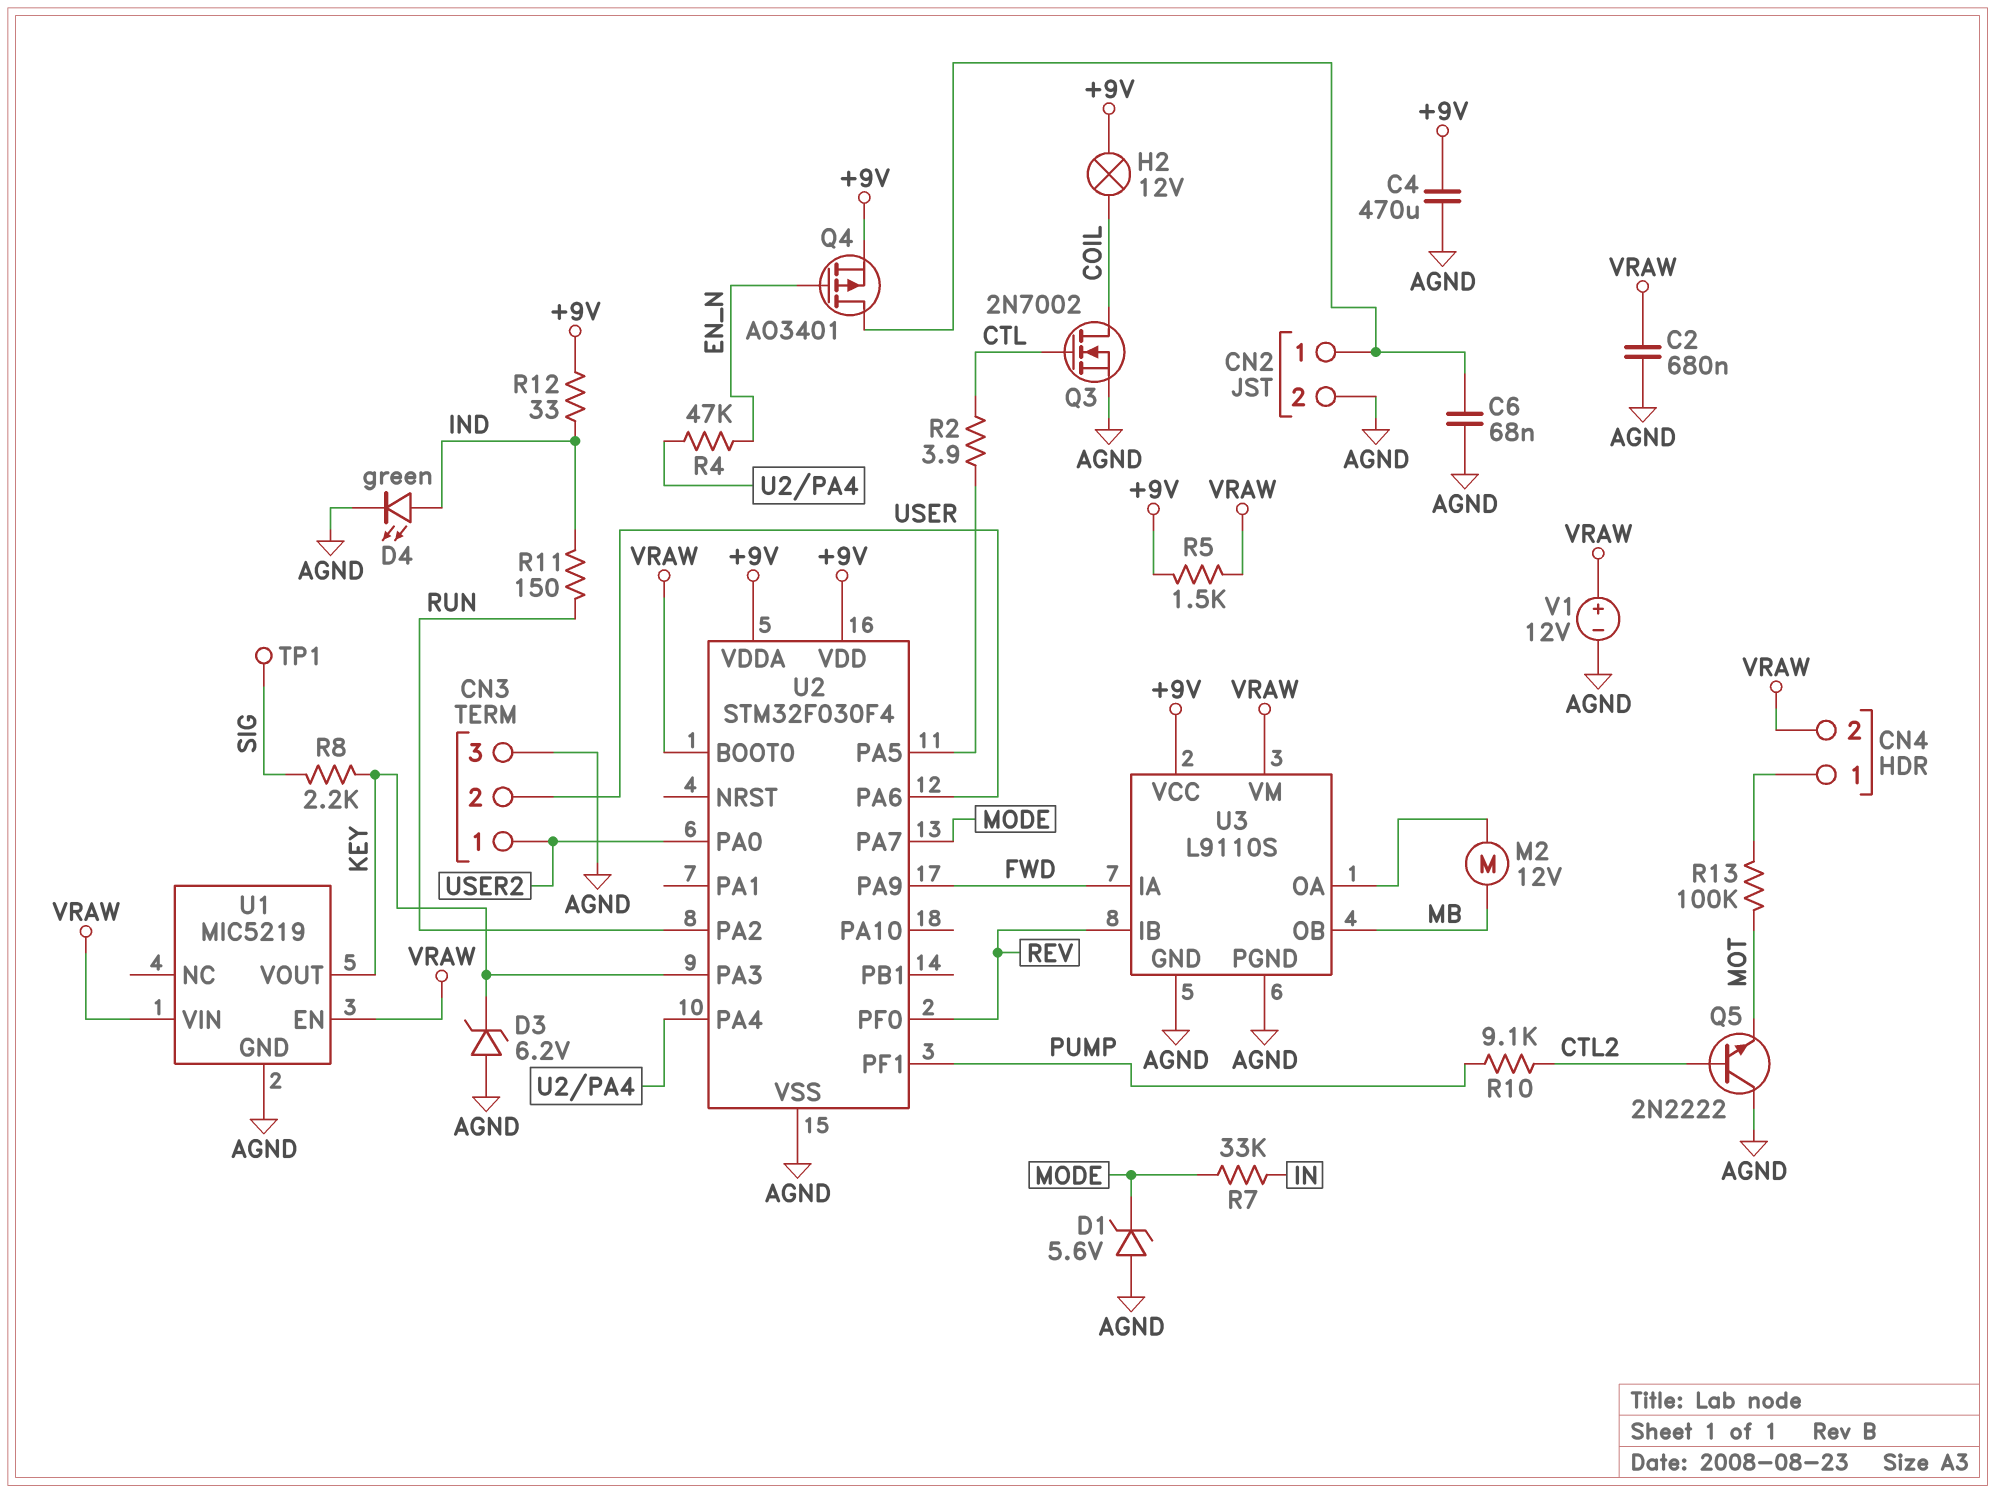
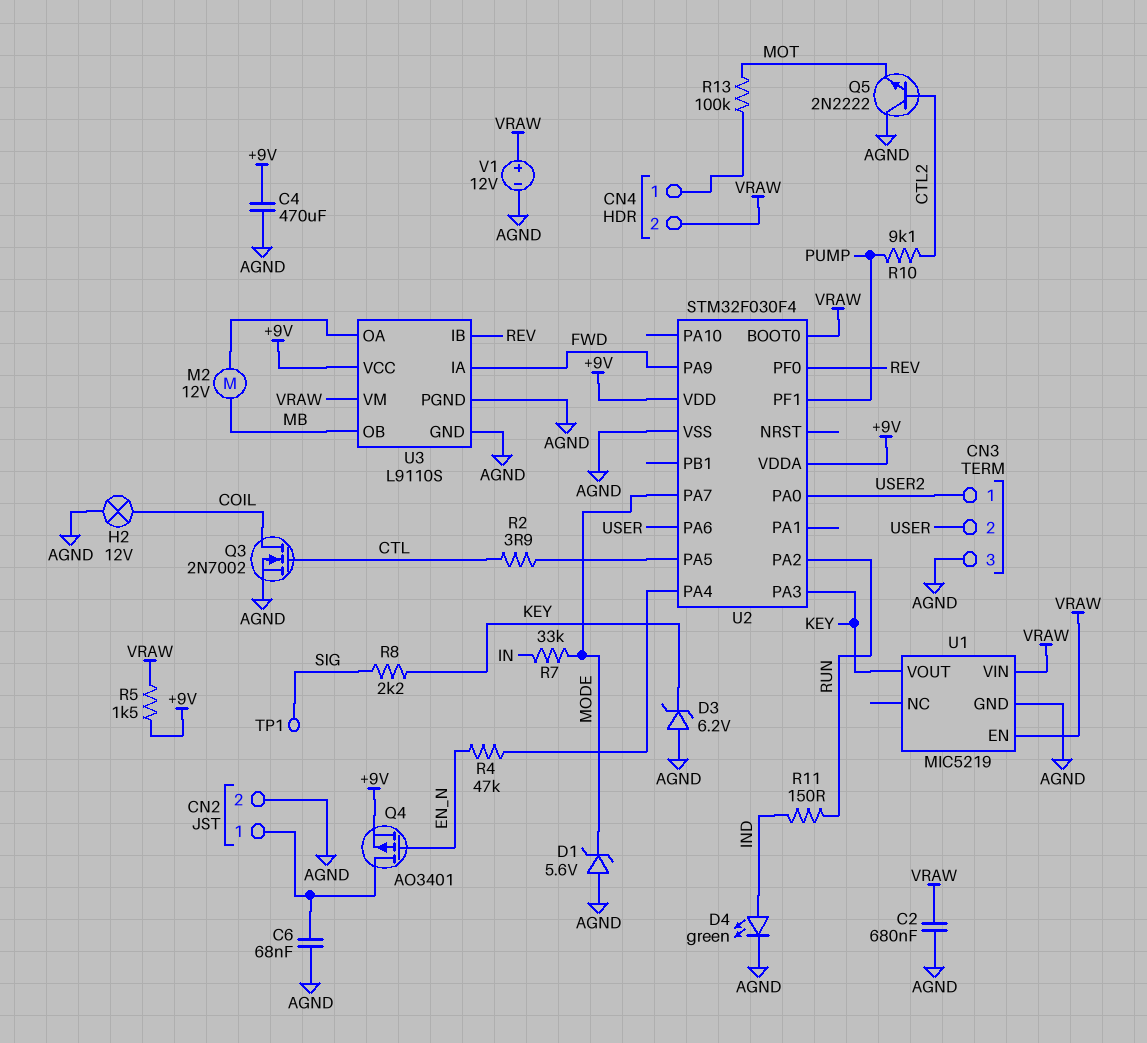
H2: lamp 12V (+9V, COIL) -> lamp 12V (AGND, COIL)
R12: 33 (+9V, IND) -> none

